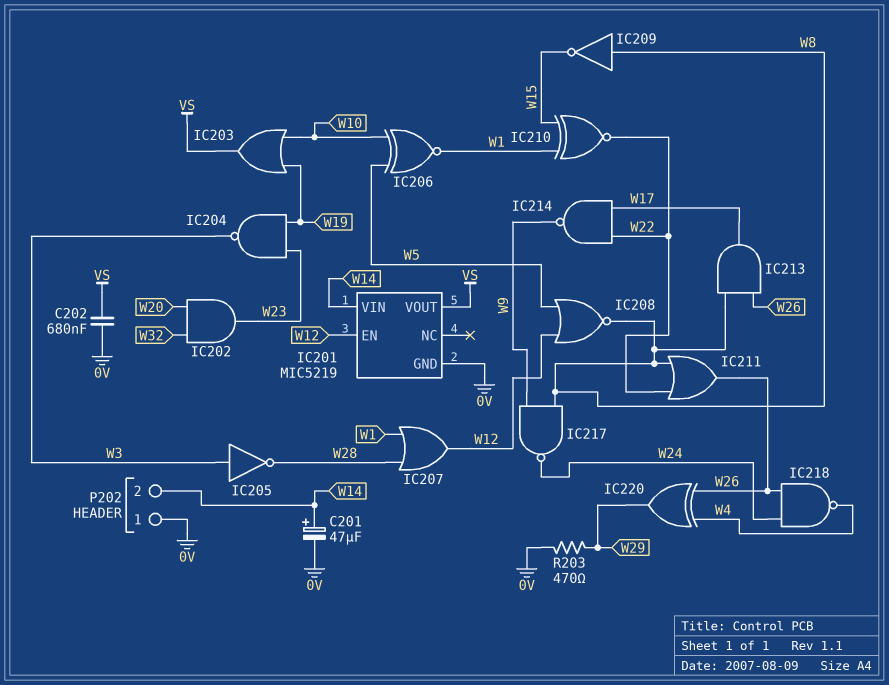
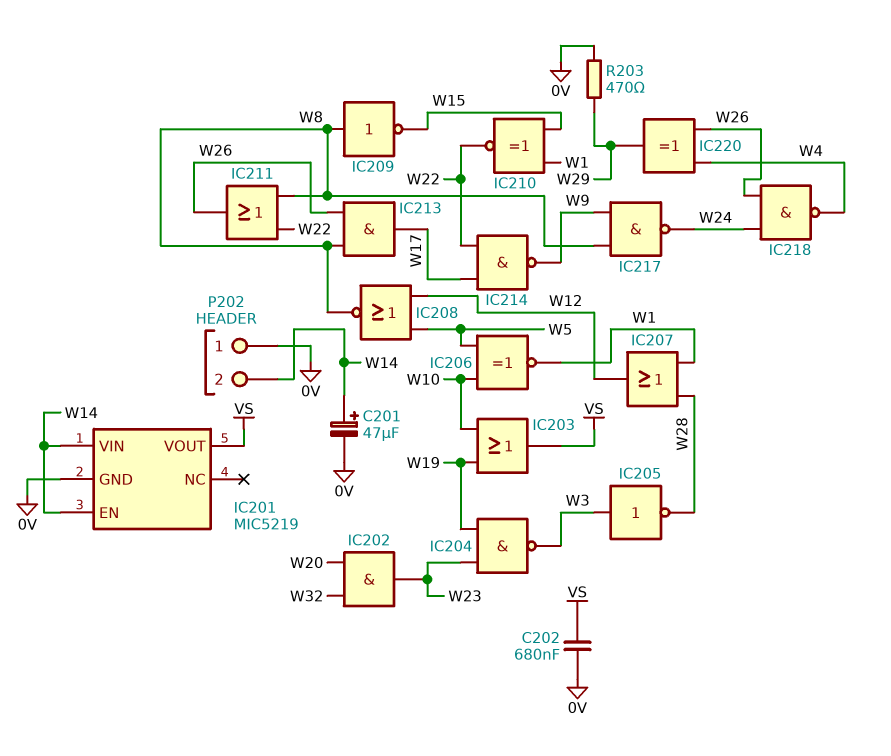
IC201 pin EN: W12 -> W14

